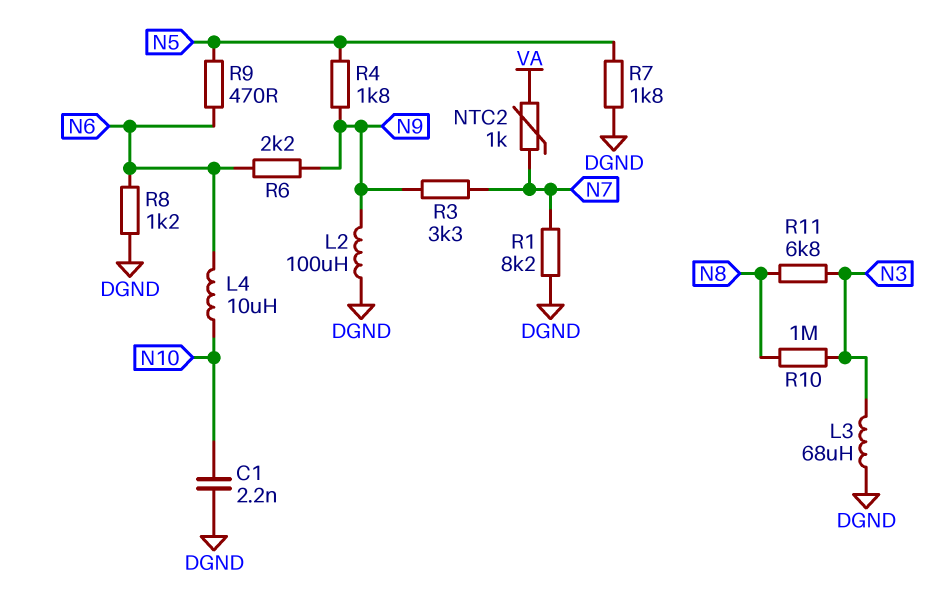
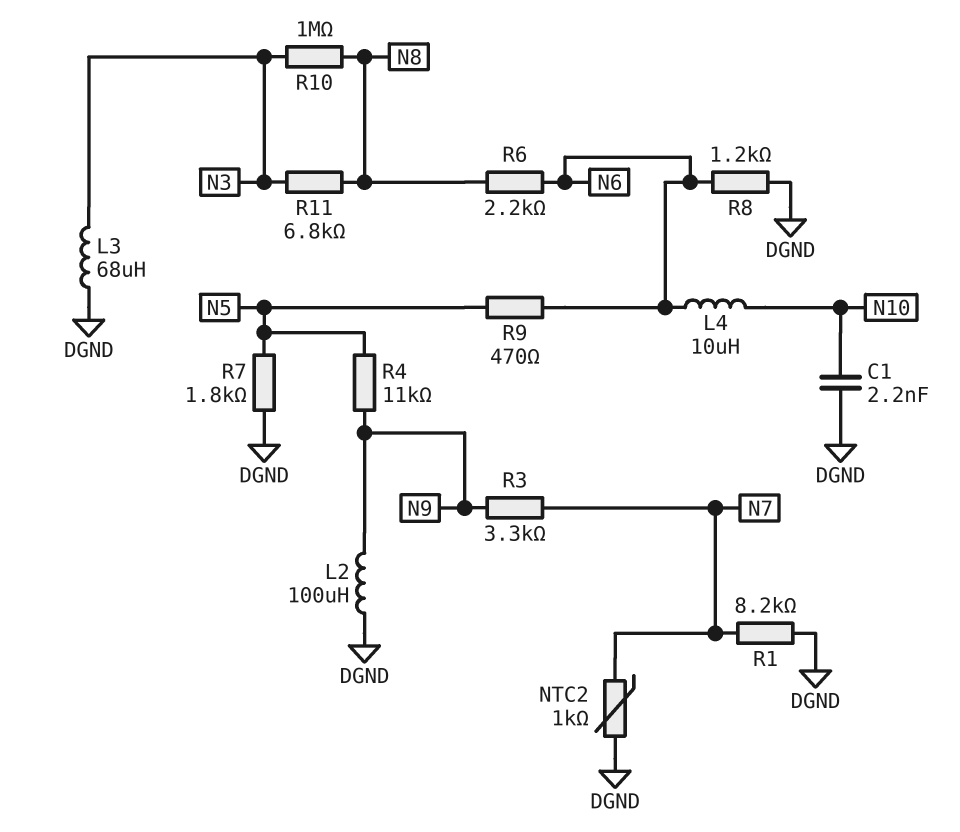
NTC2: 1k (N7, VA) -> 1k (DGND, N7)
R4: 1.8k (N5, N9) -> 11k (N5, N9)
R6: 2.2k (N6, N9) -> 2.2k (N6, N8)

